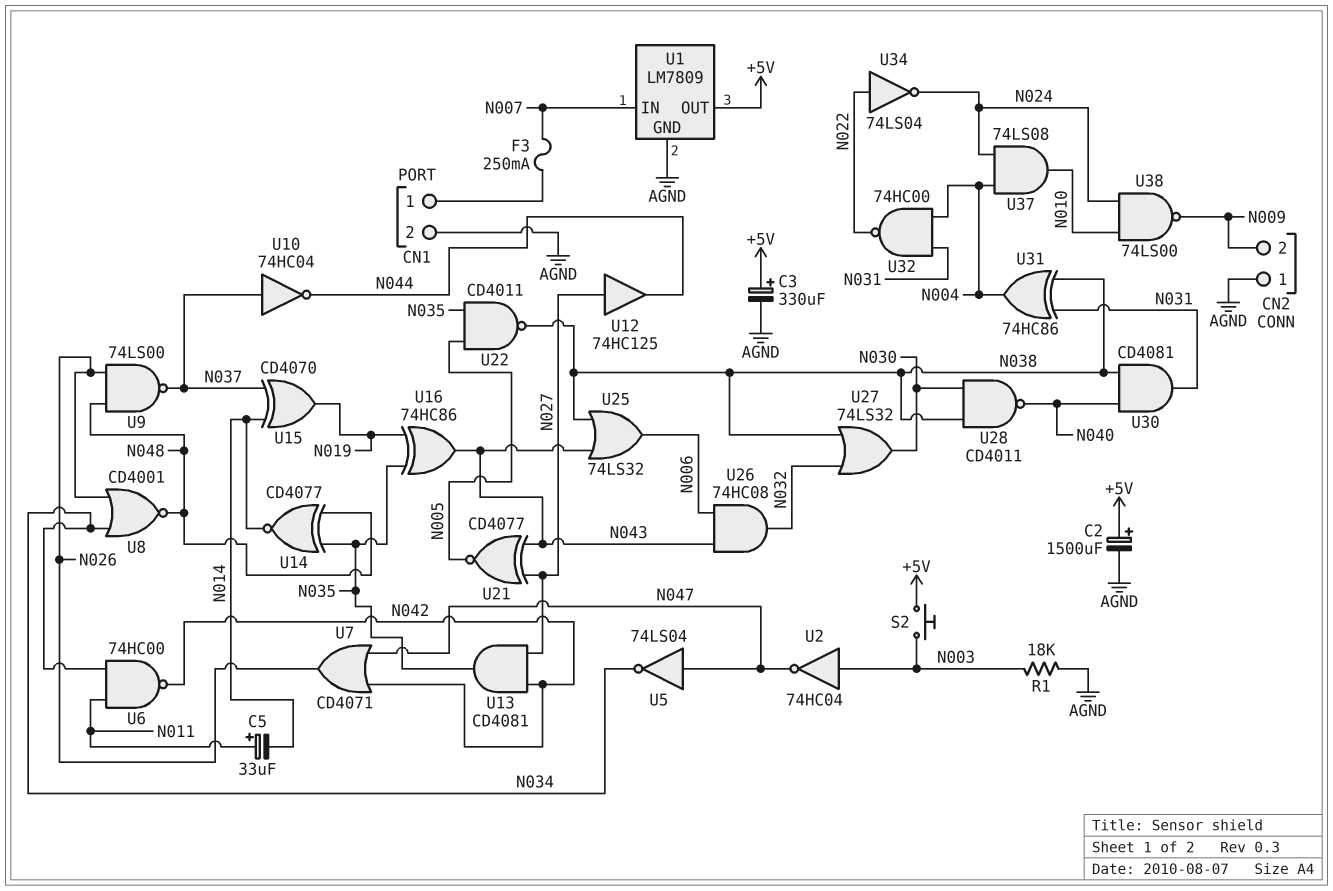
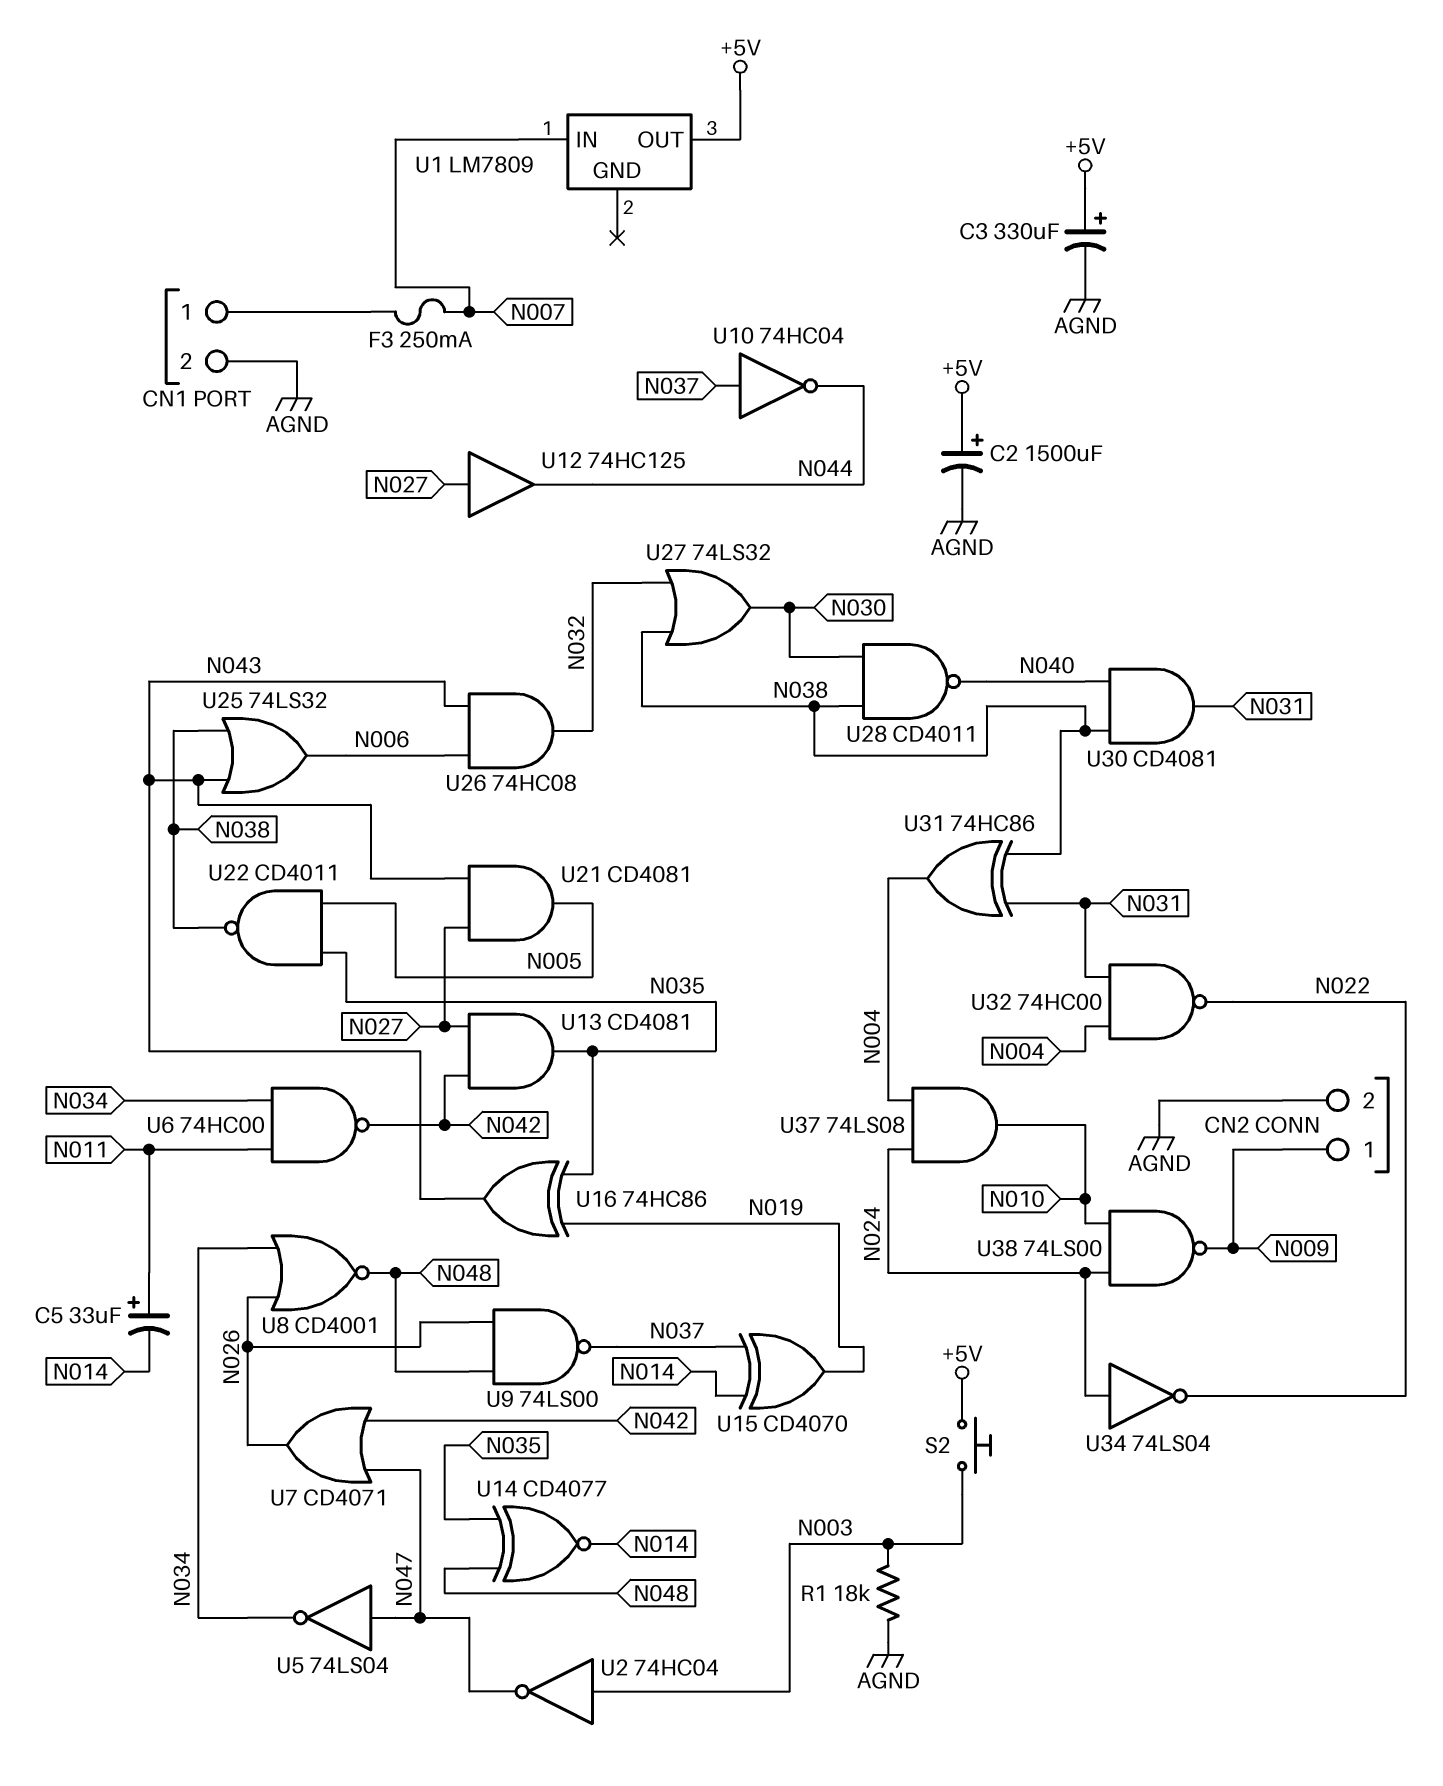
CN2 pin 1: AGND -> N009
CN2 pin 2: N009 -> AGND
U1 pin GND: AGND -> none
U21: XNOR CD4077 (in N027, in N043, out N005) -> AND CD4081 (in N027, in N043, out N005)
U34: NOT 74LS04 (in N022, out N024) -> NOT 74LS04 (in N024, out N022)

